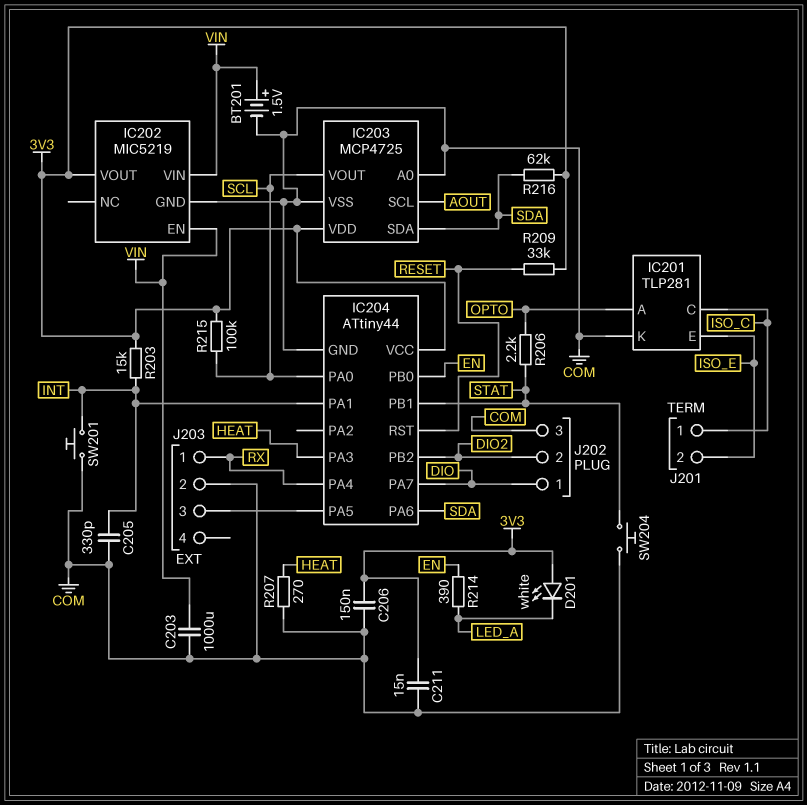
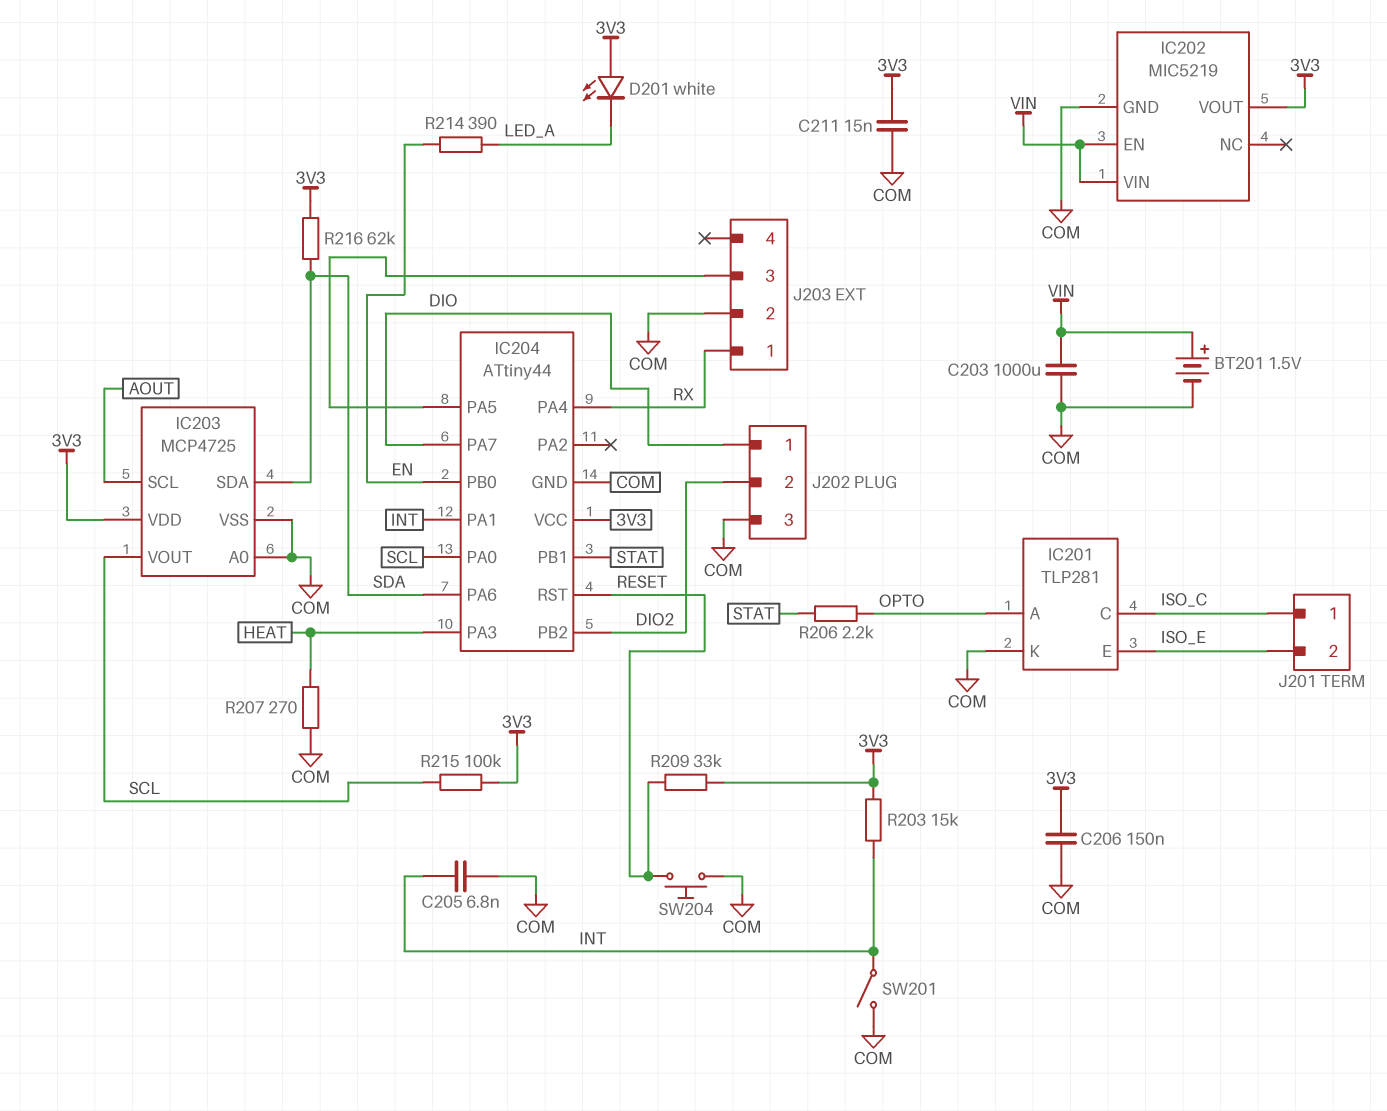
C205: 330pF (COM, INT) -> 6.8nF (COM, INT)
SW201: button (COM, INT) -> switch (COM, INT)
SW204: button (COM, STAT) -> button (COM, RESET)

